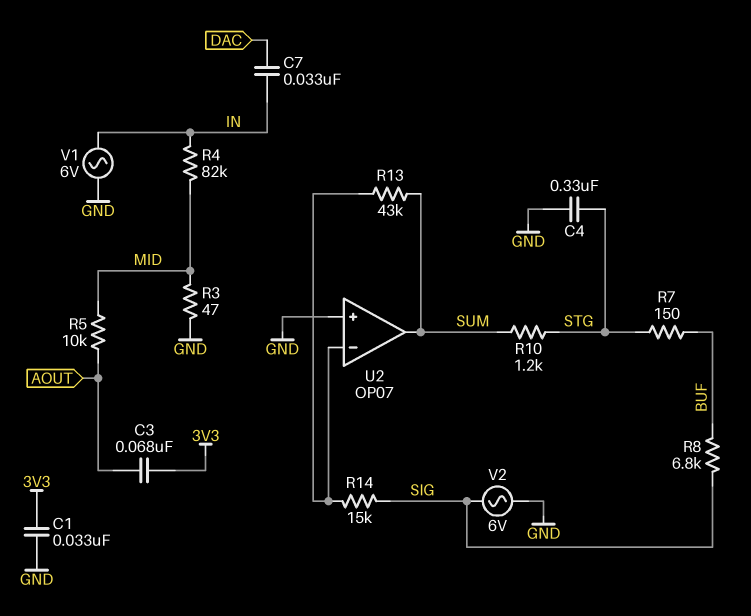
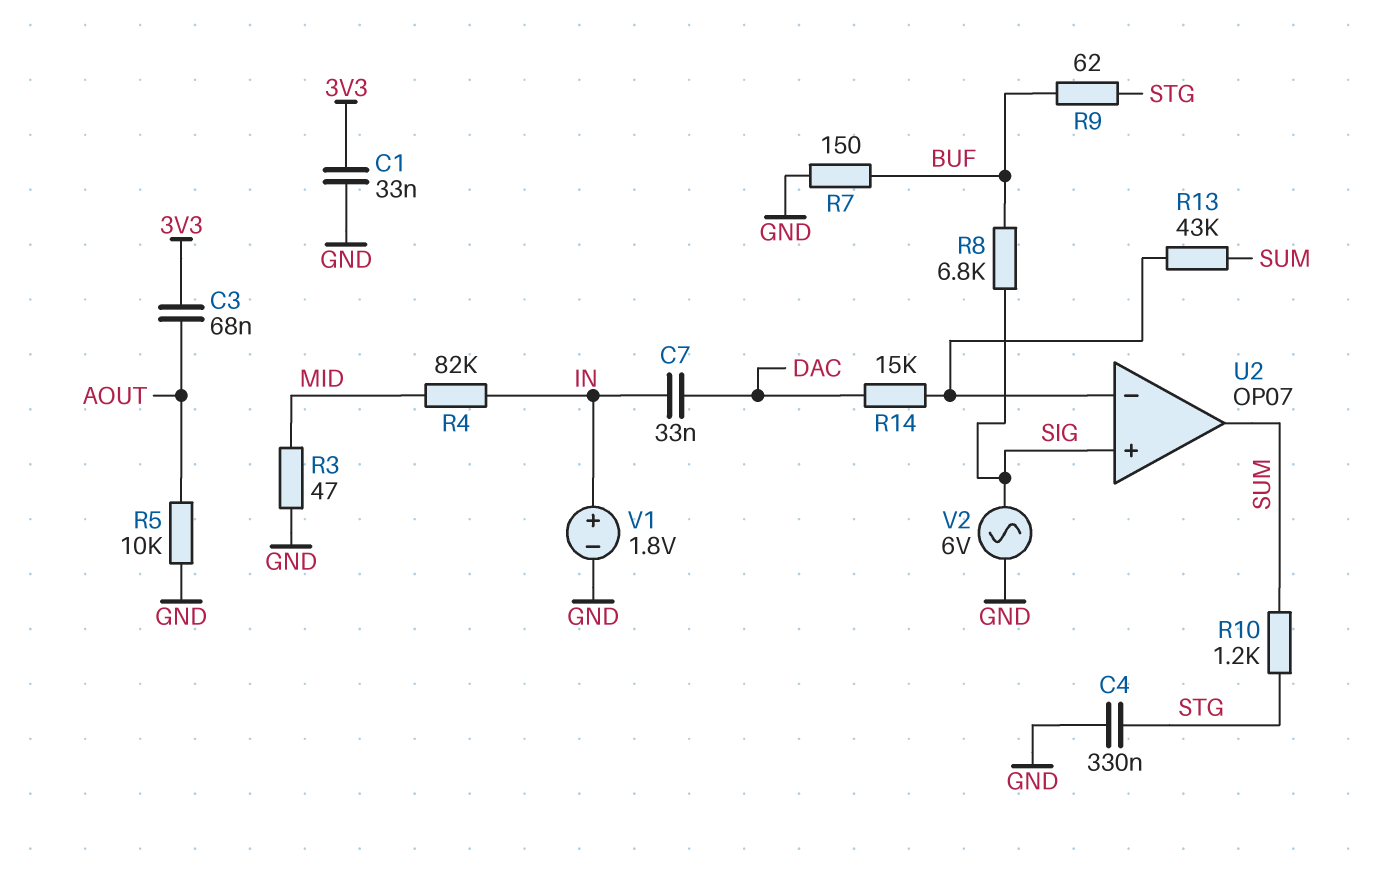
R5: 10k (AOUT, MID) -> 10k (AOUT, GND)
R7: 150 (BUF, STG) -> 150 (BUF, GND)
R9: none -> 62 (BUF, STG)
R14: 15k (SIG, U2/in-) -> 15k (DAC, U2/in-)
U2 pin in+: GND -> SIG
V1: AC 6V (GND, IN) -> 1.8V (plus IN, minus GND)

